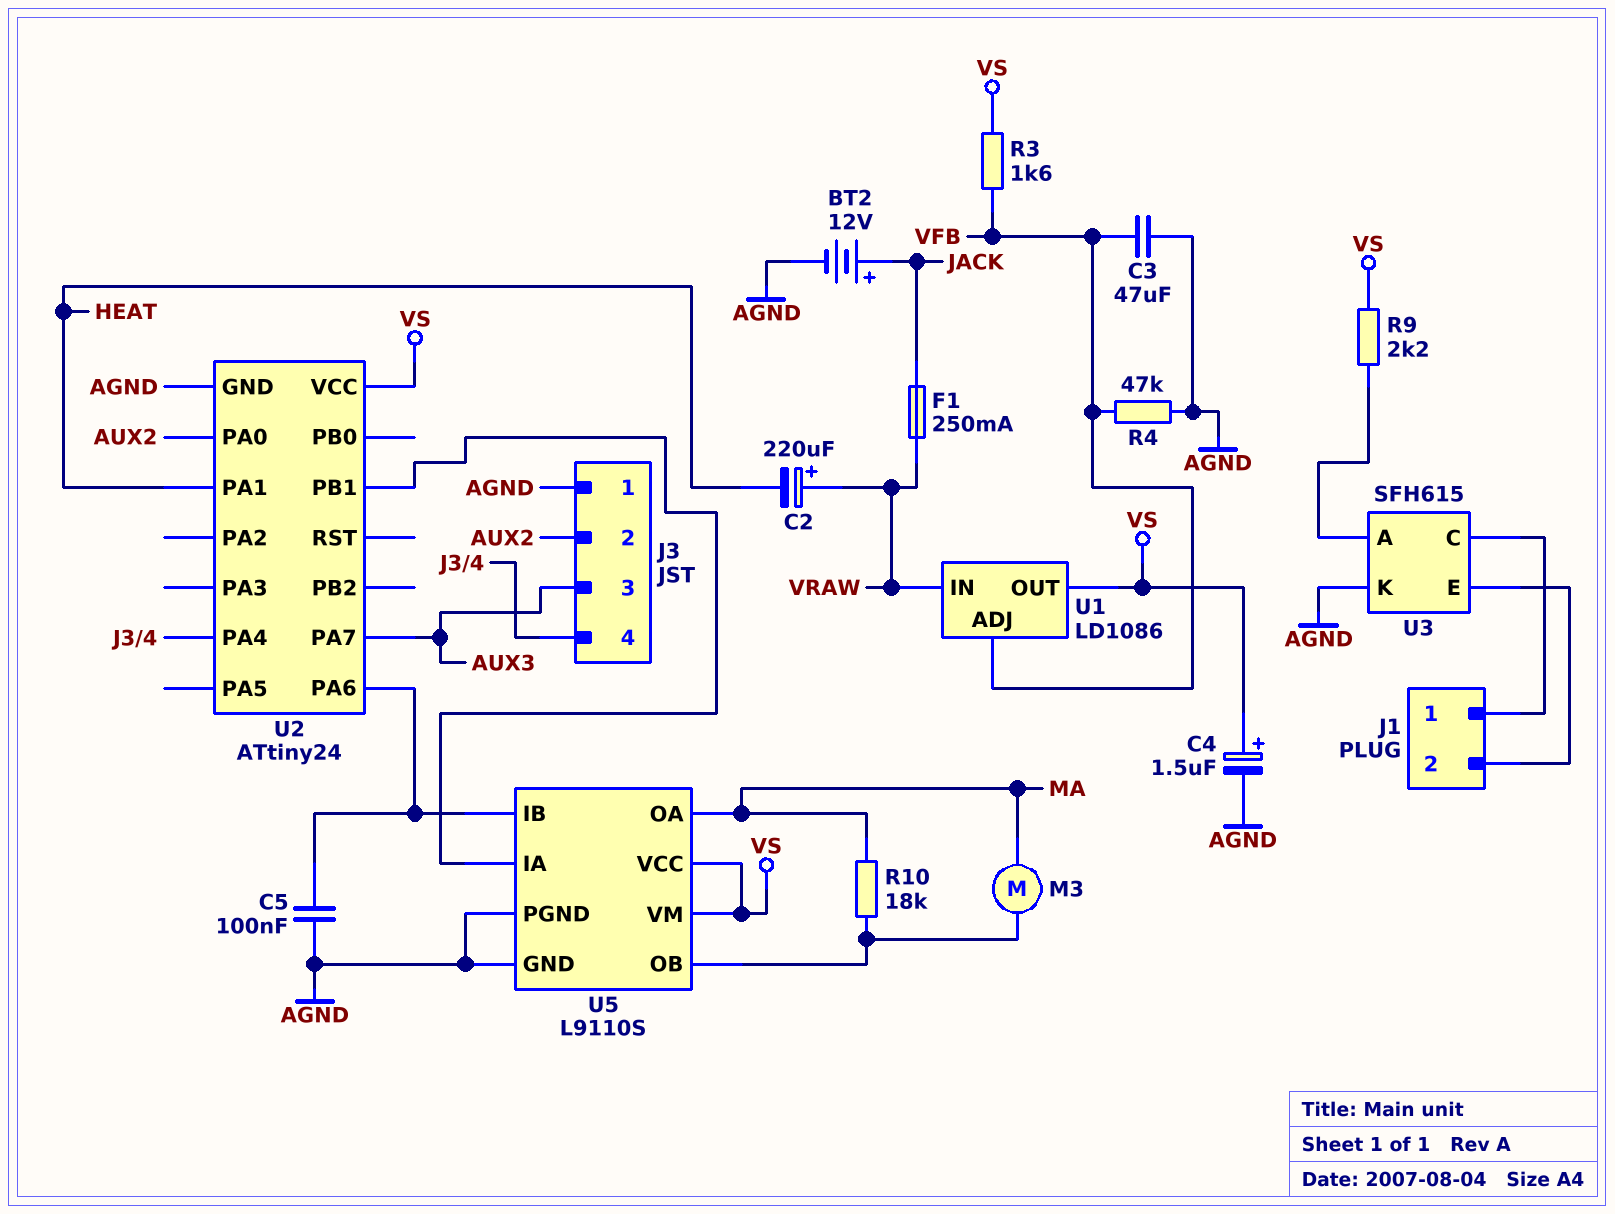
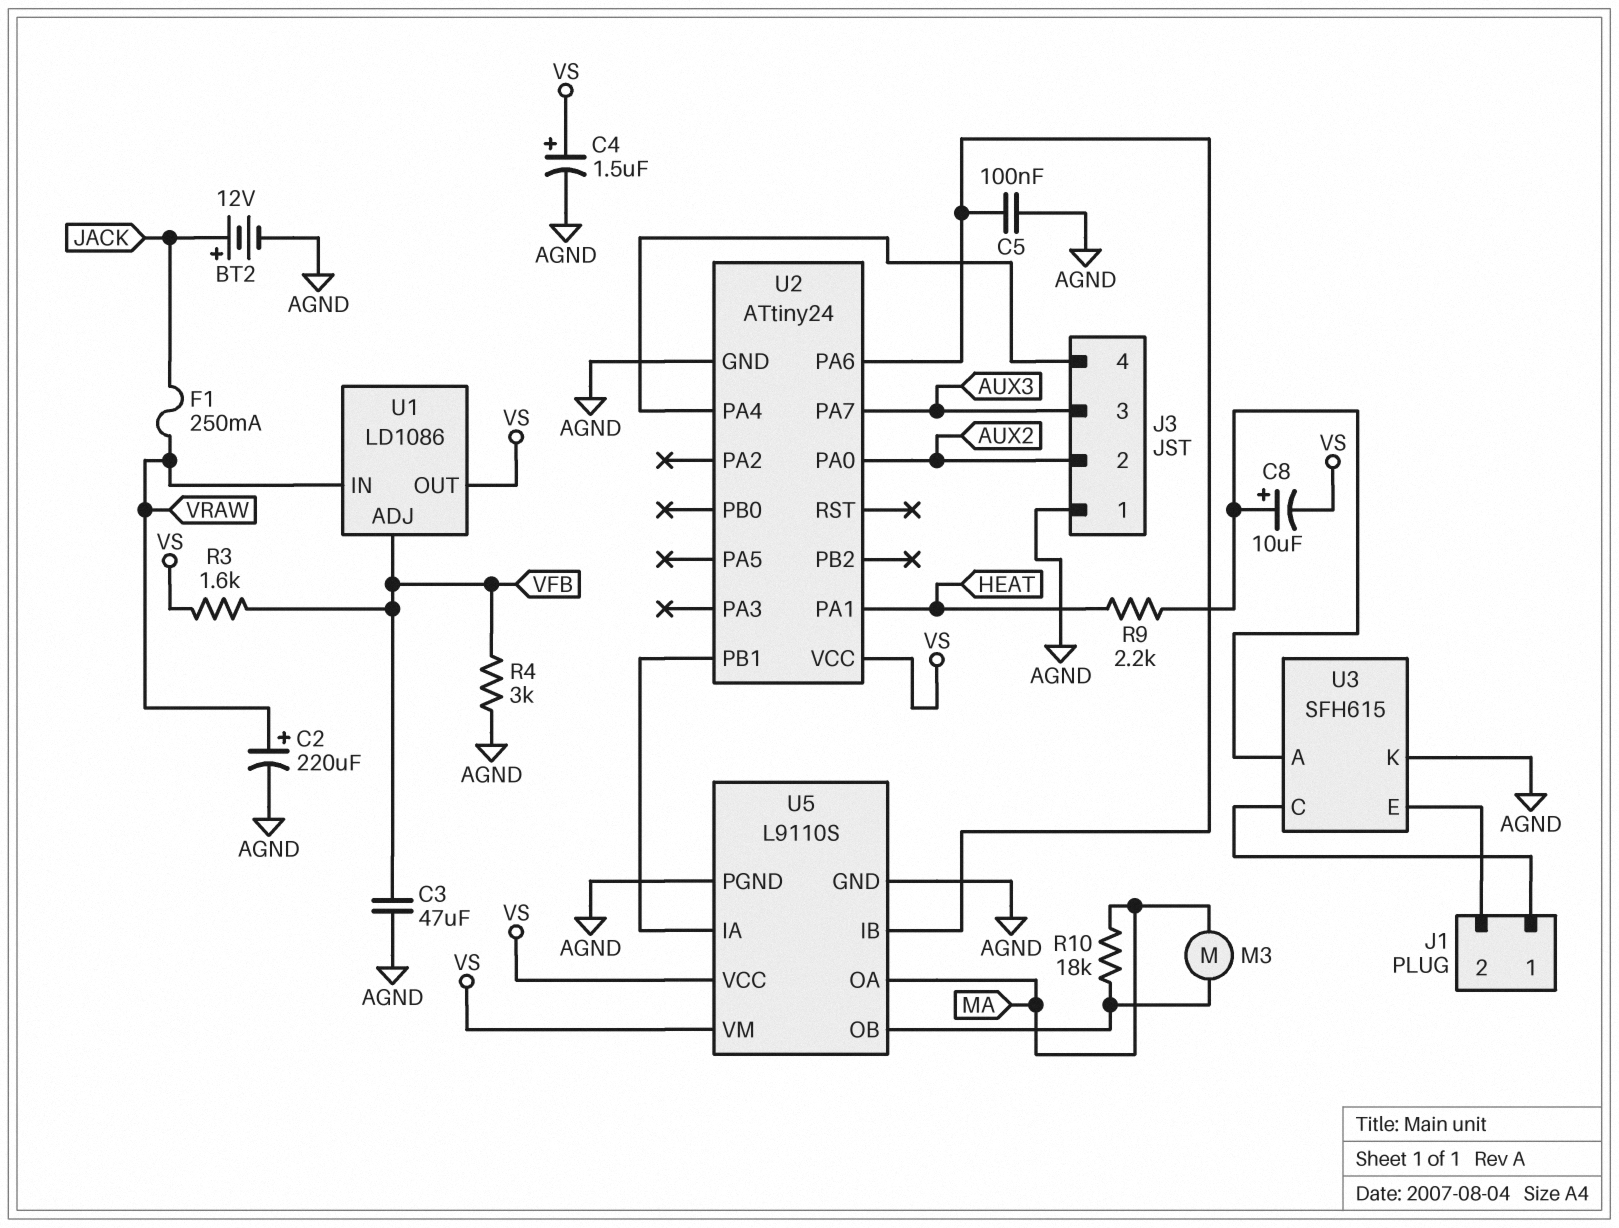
C2: 220uF (plus VRAW, minus HEAT) -> 220uF (plus VRAW, minus AGND)
C8: none -> 10uF (plus U3/A, minus VS)
R4: 47k (AGND, VFB) -> 3k (AGND, VFB)
R9: 2.2k (U3/A, VS) -> 2.2k (HEAT, U3/A)

